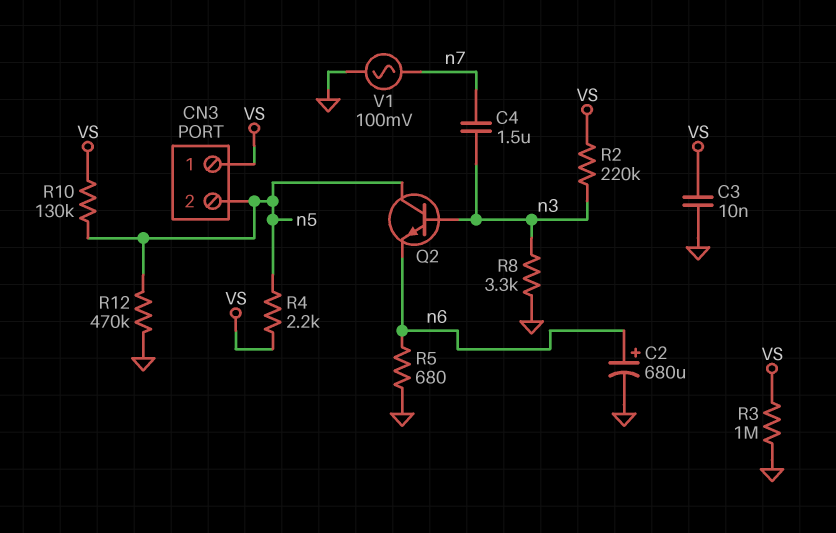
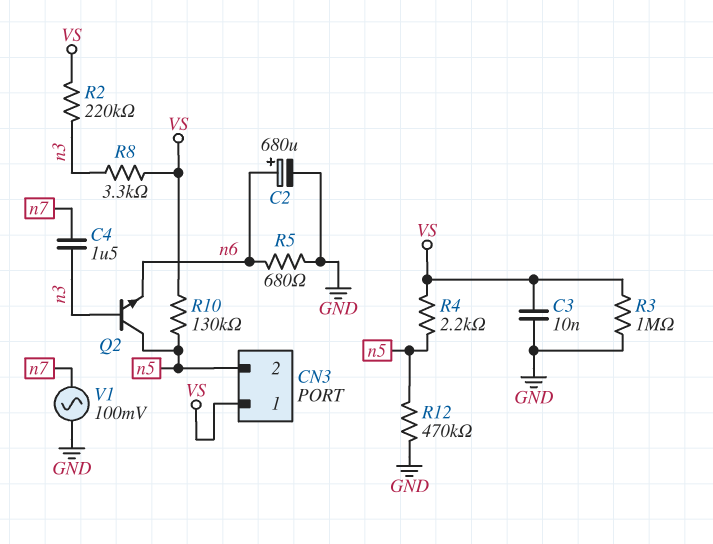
R8: 3.3k (GND, n3) -> 3.3k (VS, n3)

